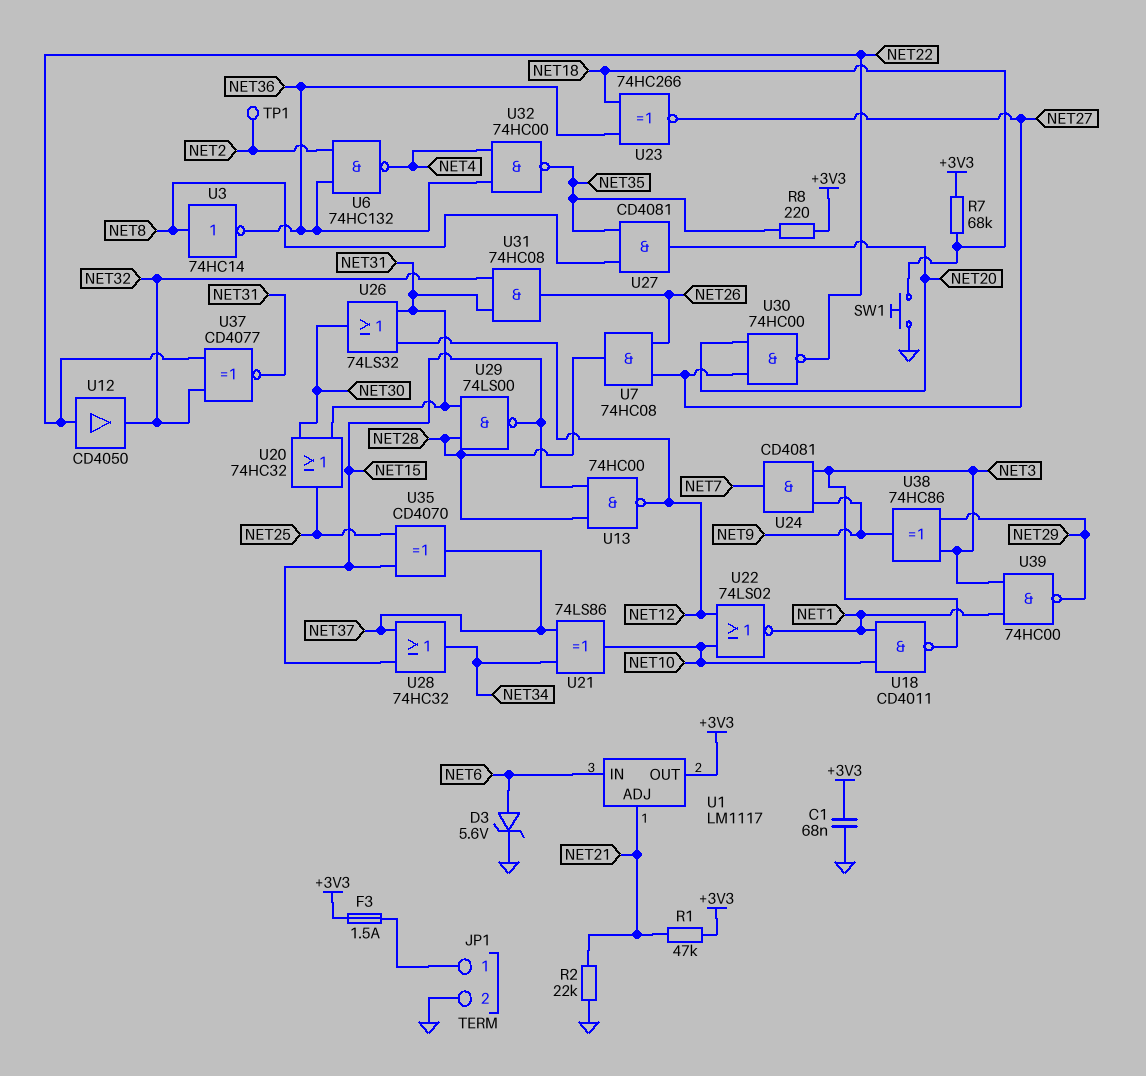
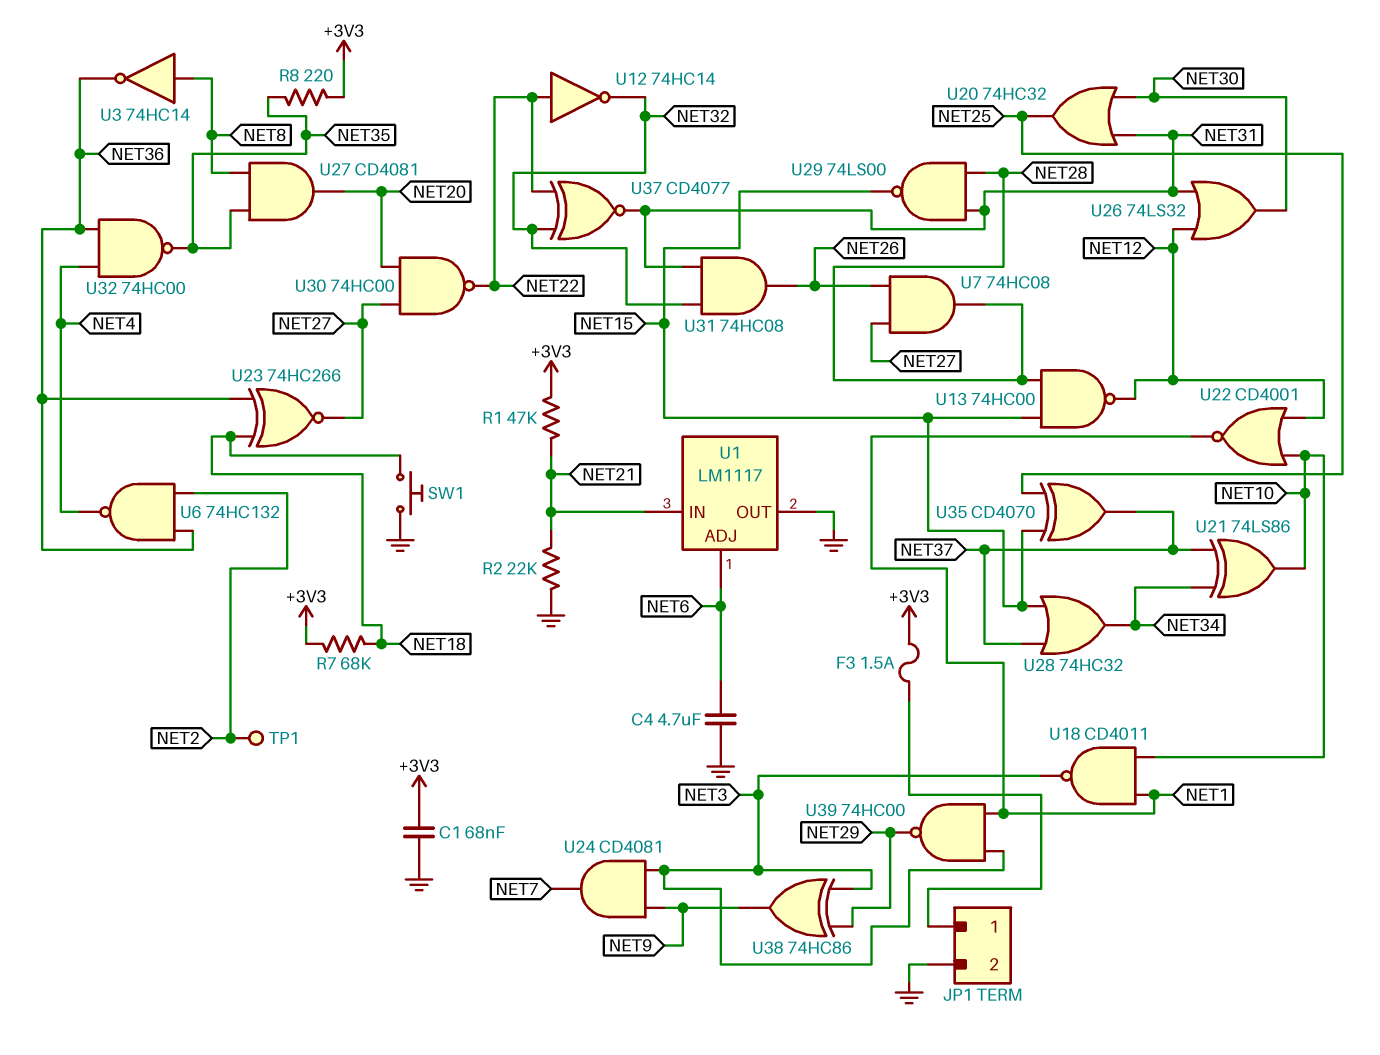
C4: none -> 4.7uF (GND, NET6)
D3: zener 5.6V (A NET6, K GND) -> none
U1 pin ADJ: NET21 -> NET6
U1 pin IN: NET6 -> NET21
U1 pin OUT: +3V3 -> GND
U12: buffer CD4050 (in NET22, out NET32) -> NOT 74HC14 (in NET22, out NET32)
U22: NOR 74LS02 (in NET10, in NET12, out NET1) -> NOR CD4001 (in NET10, in NET12, out NET1)

